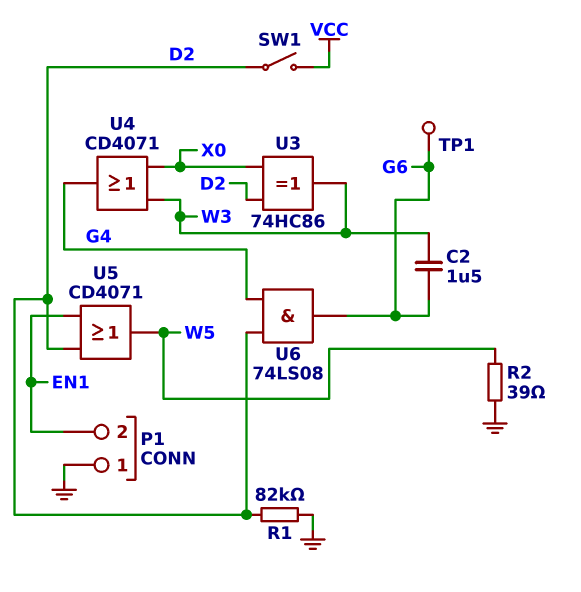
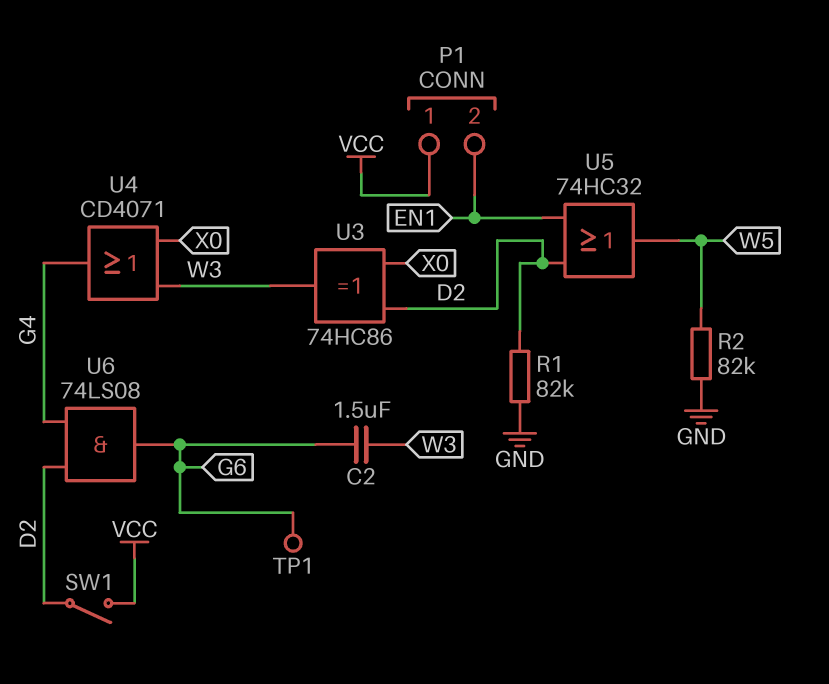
P1 pin 1: GND -> VCC
R2: 39 (GND, W5) -> 82k (GND, W5)
U5: OR CD4071 (in D2, in EN1, out W5) -> OR 74HC32 (in D2, in EN1, out W5)

